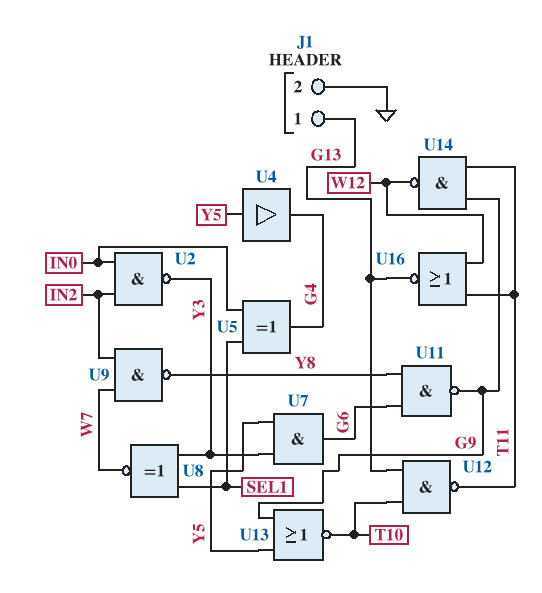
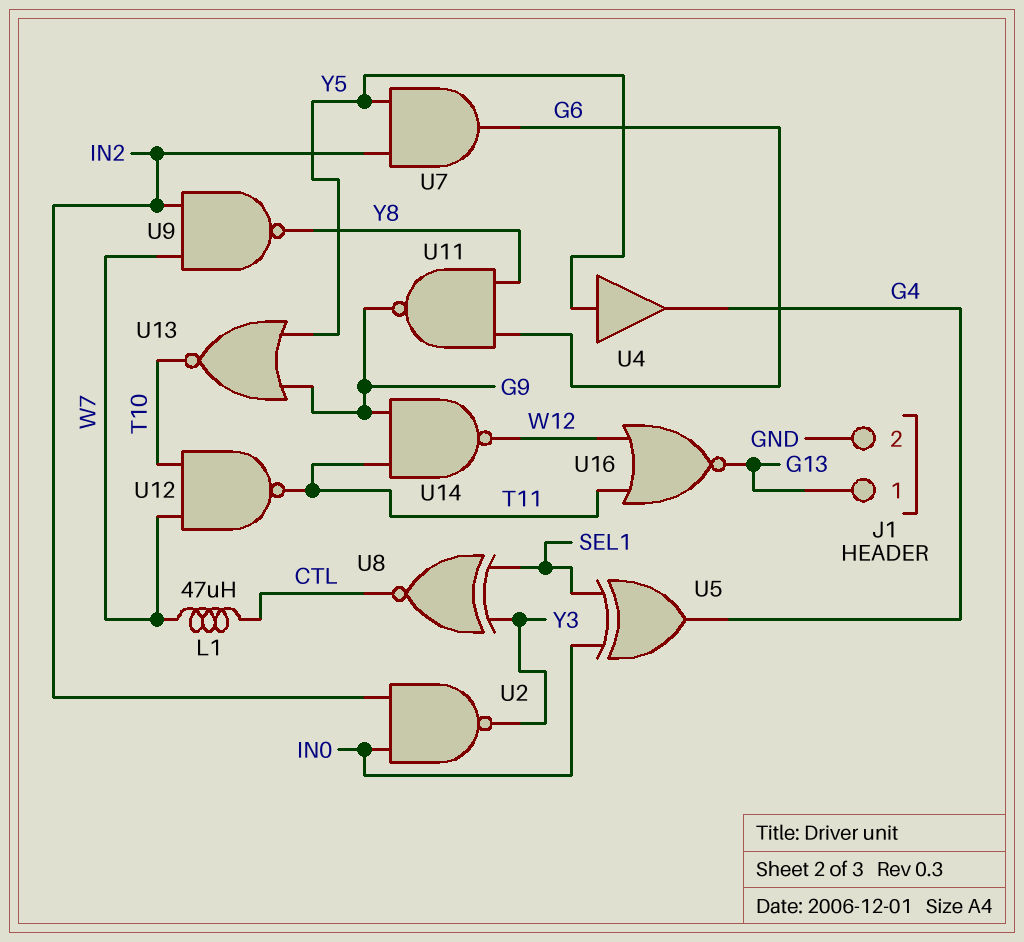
L1: none -> 47uH (CTL, W7)
U7: AND (in Y3, in Y5, out G6) -> AND (in IN2, in Y5, out G6)
U8: XNOR (in SEL1, in Y3, out W7) -> XNOR (in SEL1, in Y3, out CTL)
U12: NAND (in G13, in T10, out T11) -> NAND (in T10, in W7, out T11)

